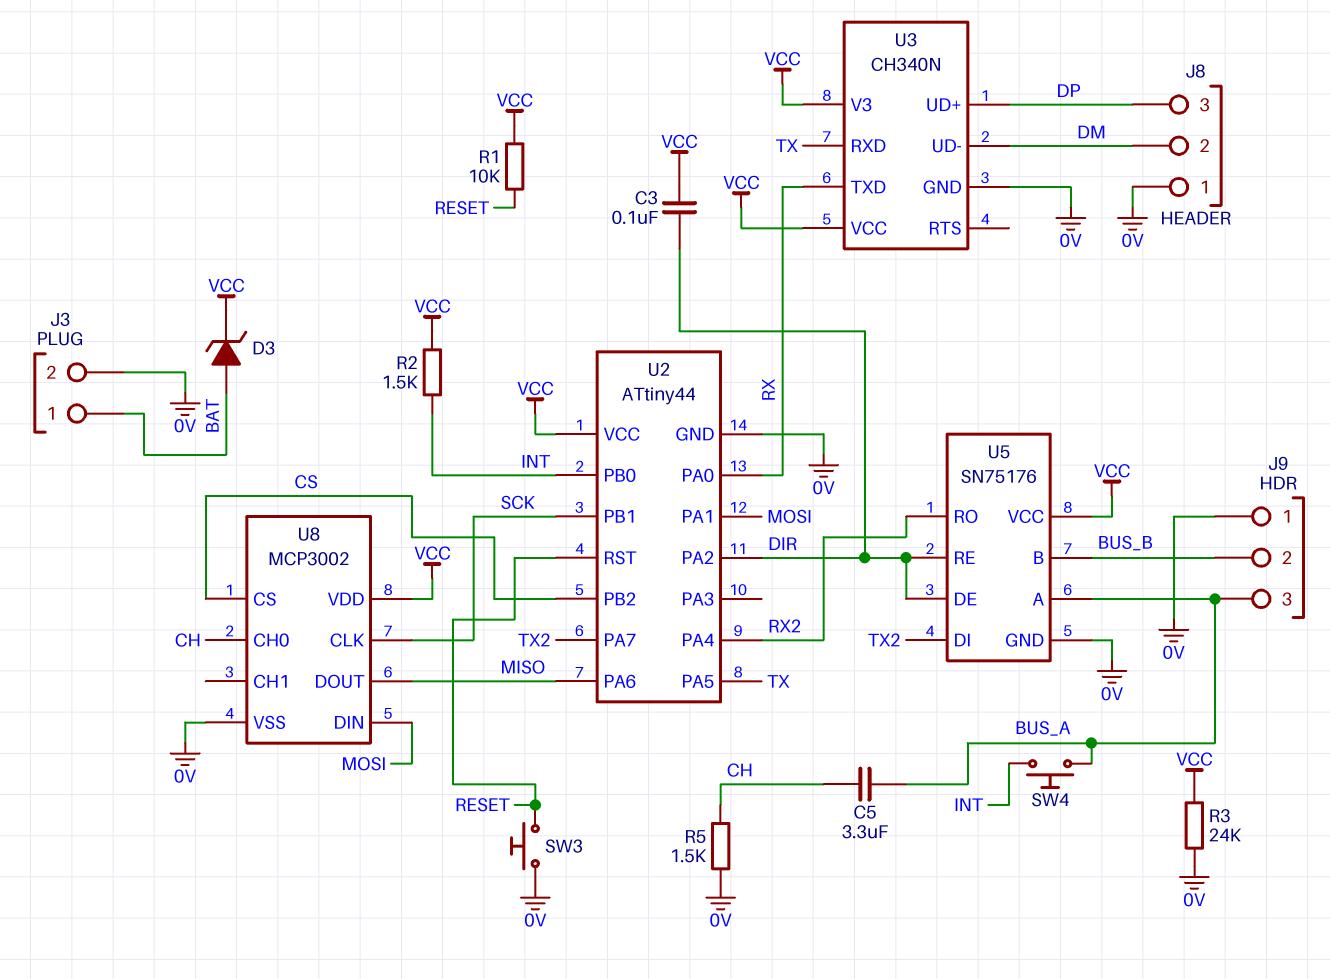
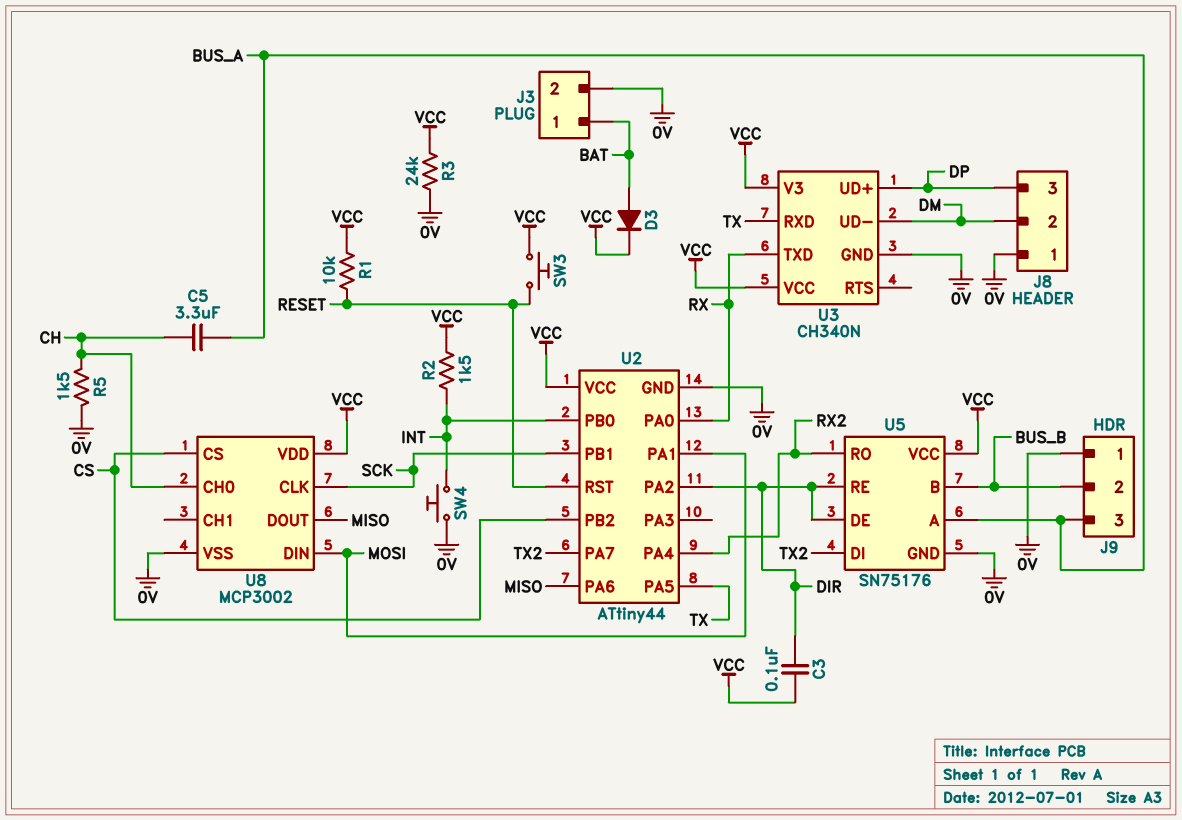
D3: zener (A BAT, K VCC) -> diode (A BAT, K VCC)
SW3: button (0V, RESET) -> button (RESET, VCC)
SW4: button (BUS_A, INT) -> button (0V, INT)

